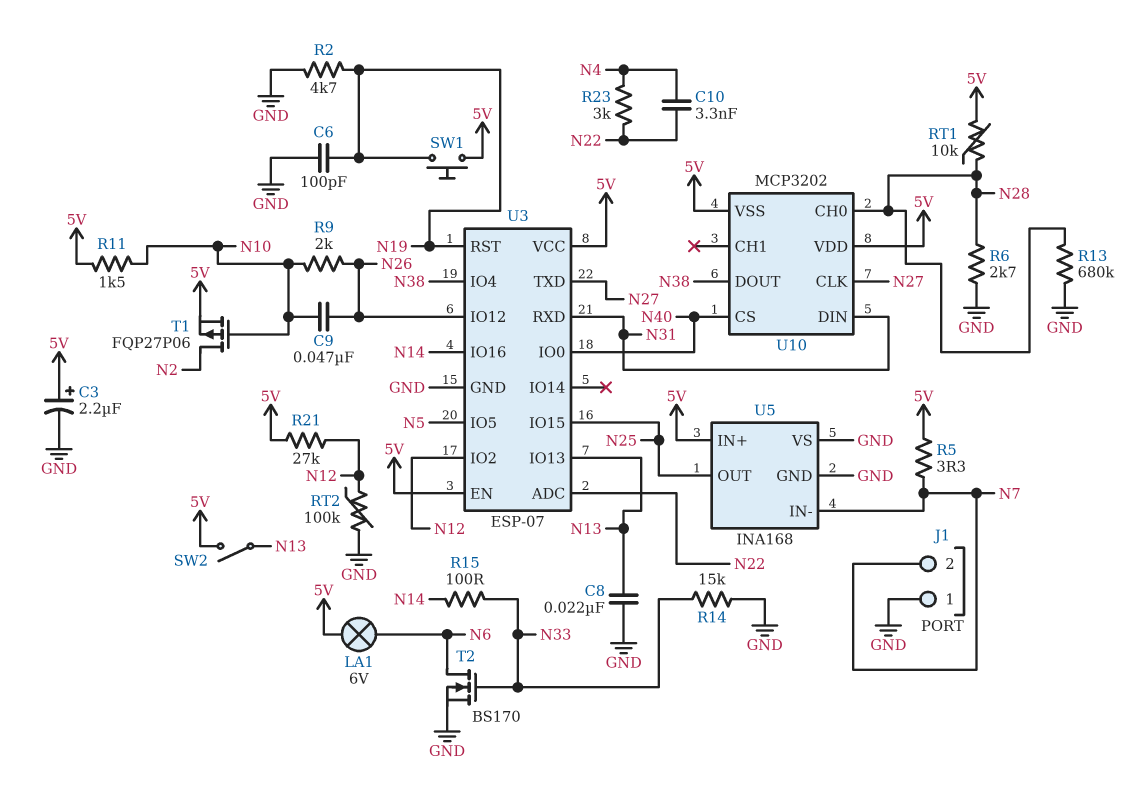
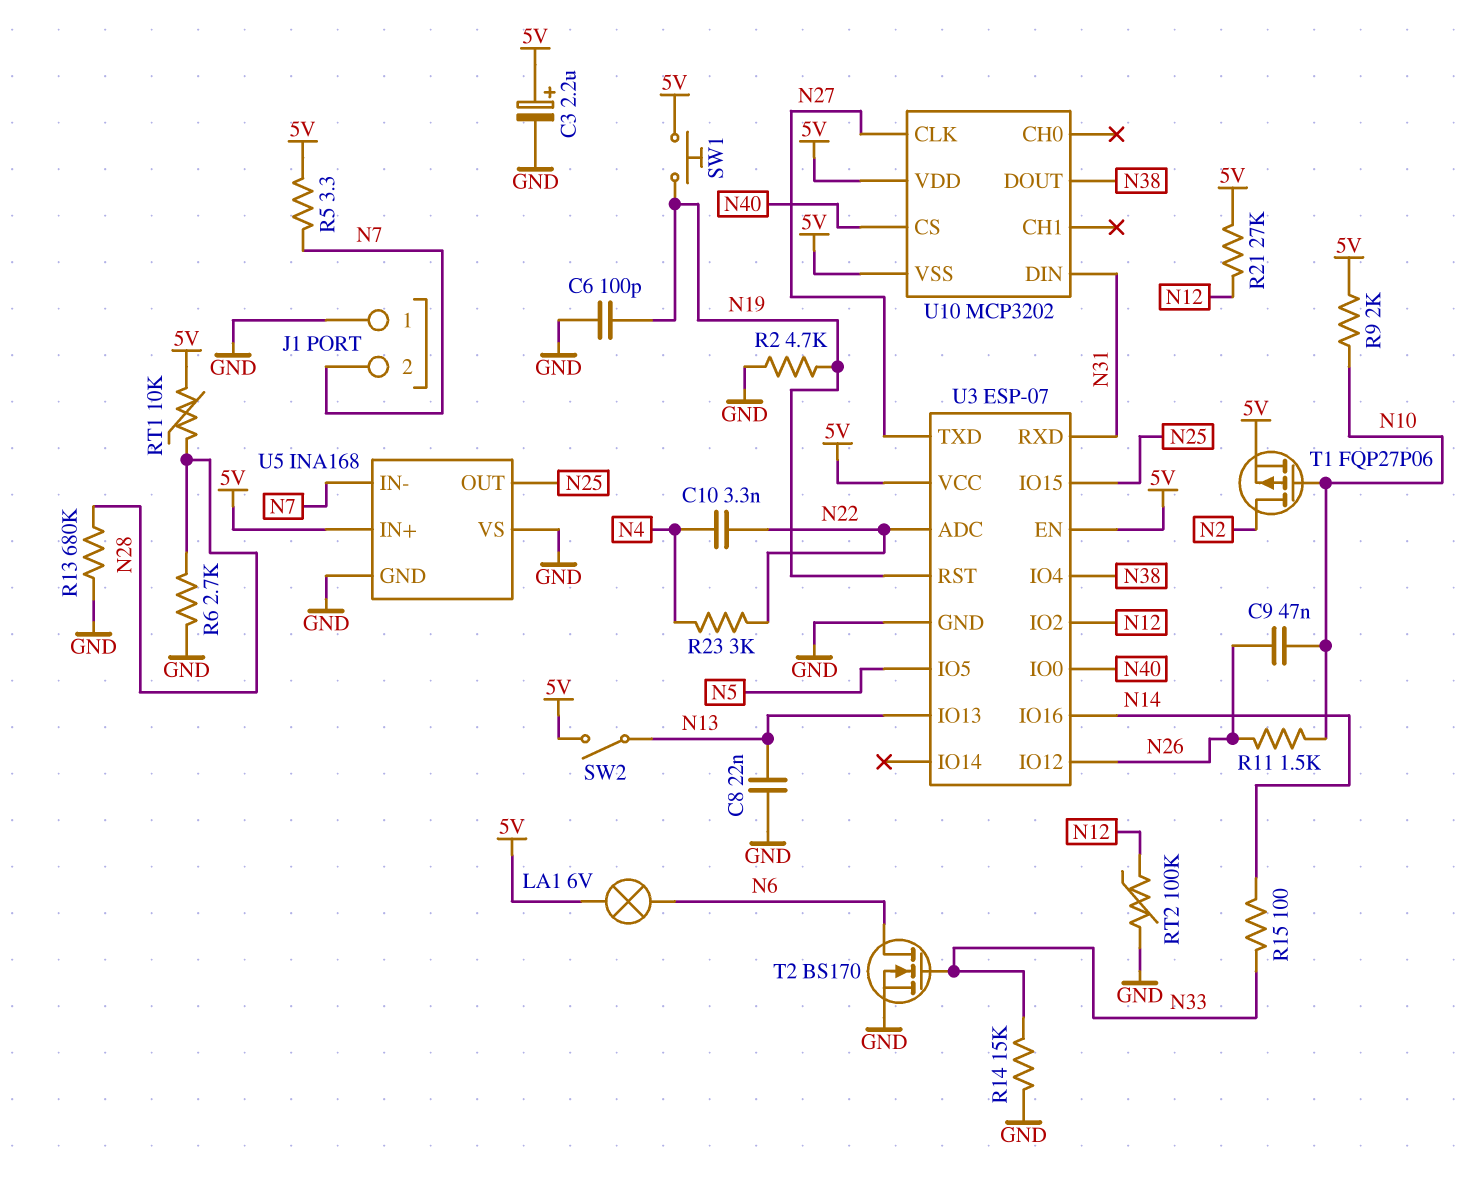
R9: 2k (N10, N26) -> 2k (5V, N10)
R11: 1.5k (5V, N10) -> 1.5k (N10, N26)
U10 pin CH0: N28 -> none

